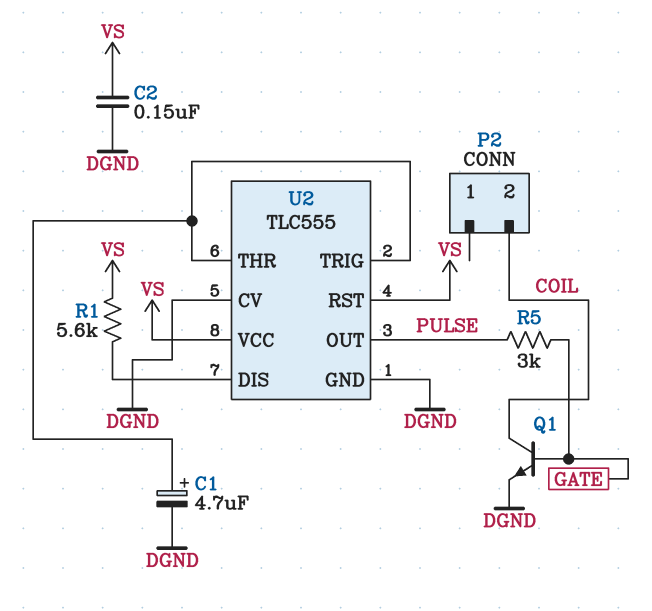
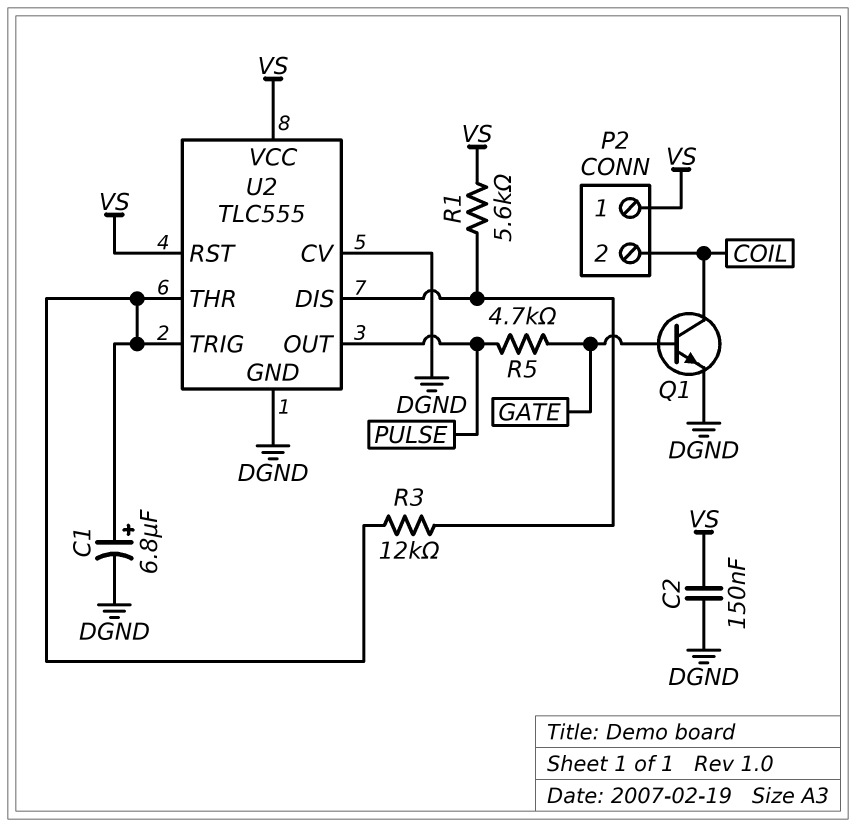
C1: 4.7uF (plus U2/THR, minus DGND) -> 6.8uF (plus U2/THR, minus DGND)
P2 pin 1: none -> VS
R3: none -> 12k (U2/DIS, U2/THR)
R5: 3k (GATE, PULSE) -> 4.7k (GATE, PULSE)

